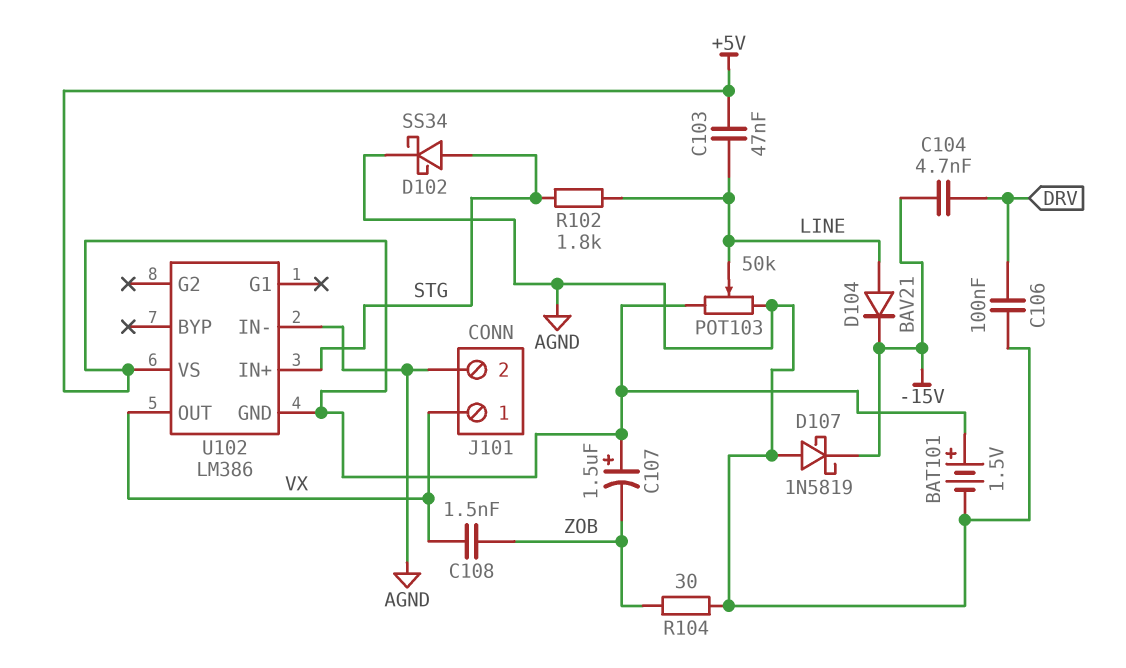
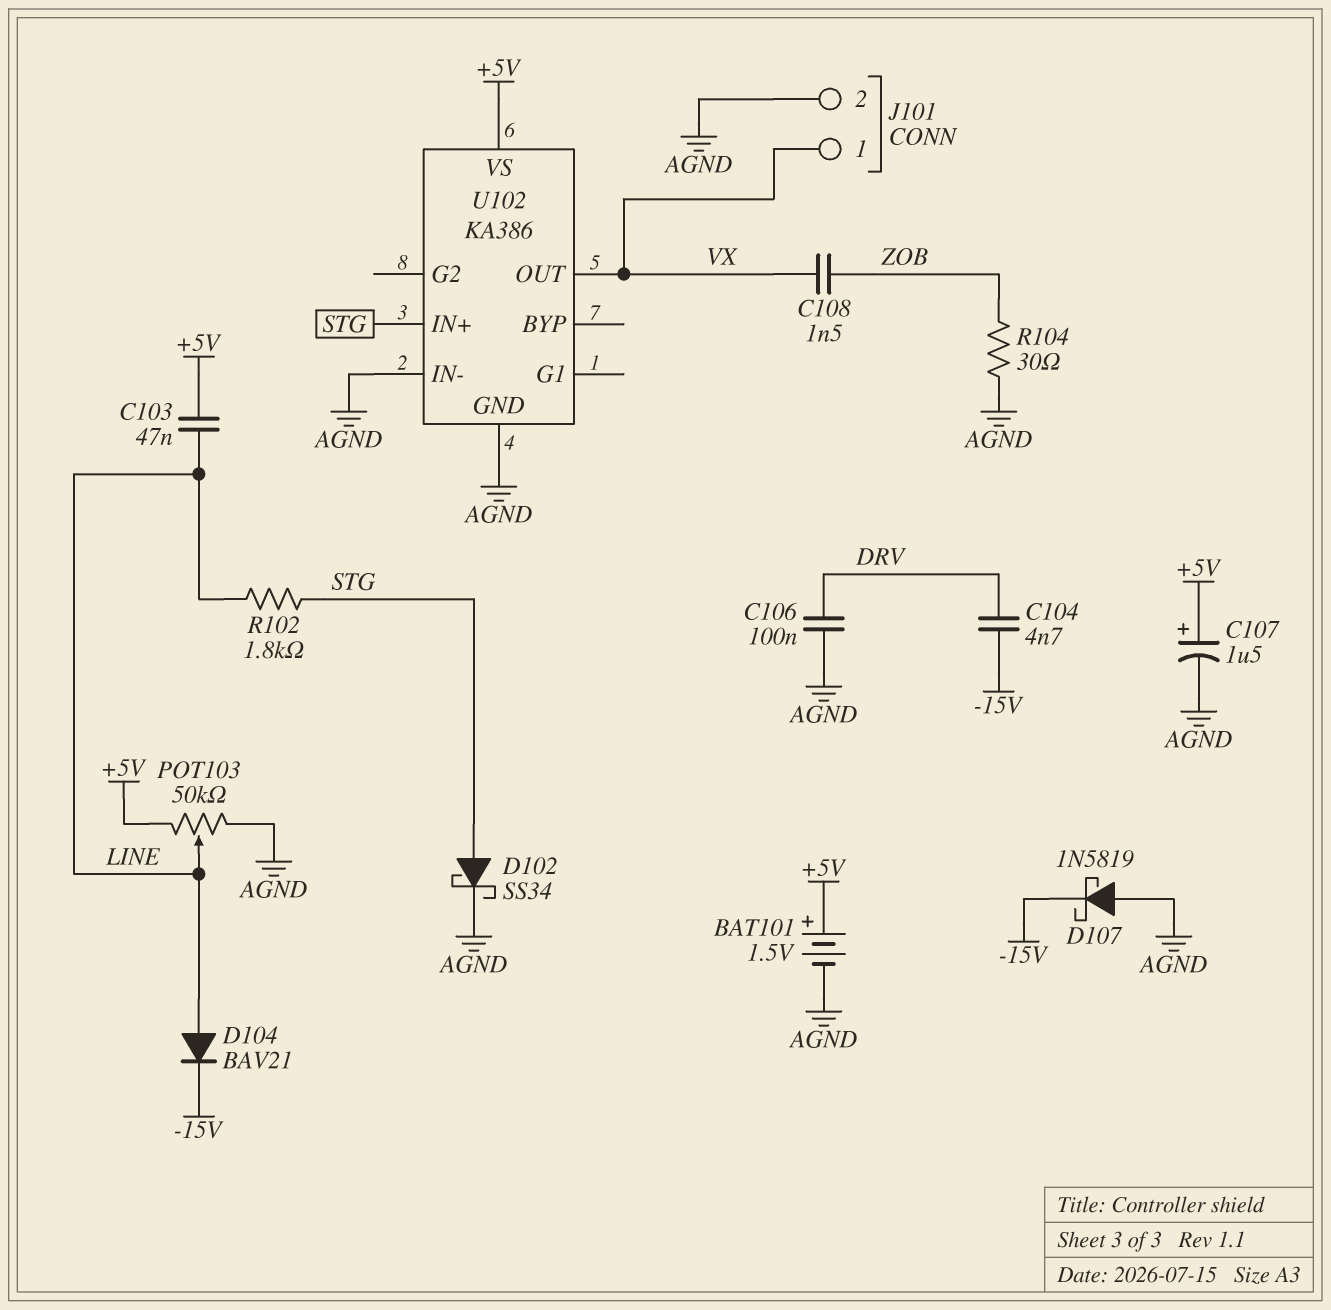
C107: 1.5uF (plus +5V, minus ZOB) -> 1.5uF (plus +5V, minus AGND)
U102: LM386 -> KA386
U102 pin GND: +5V -> AGND

